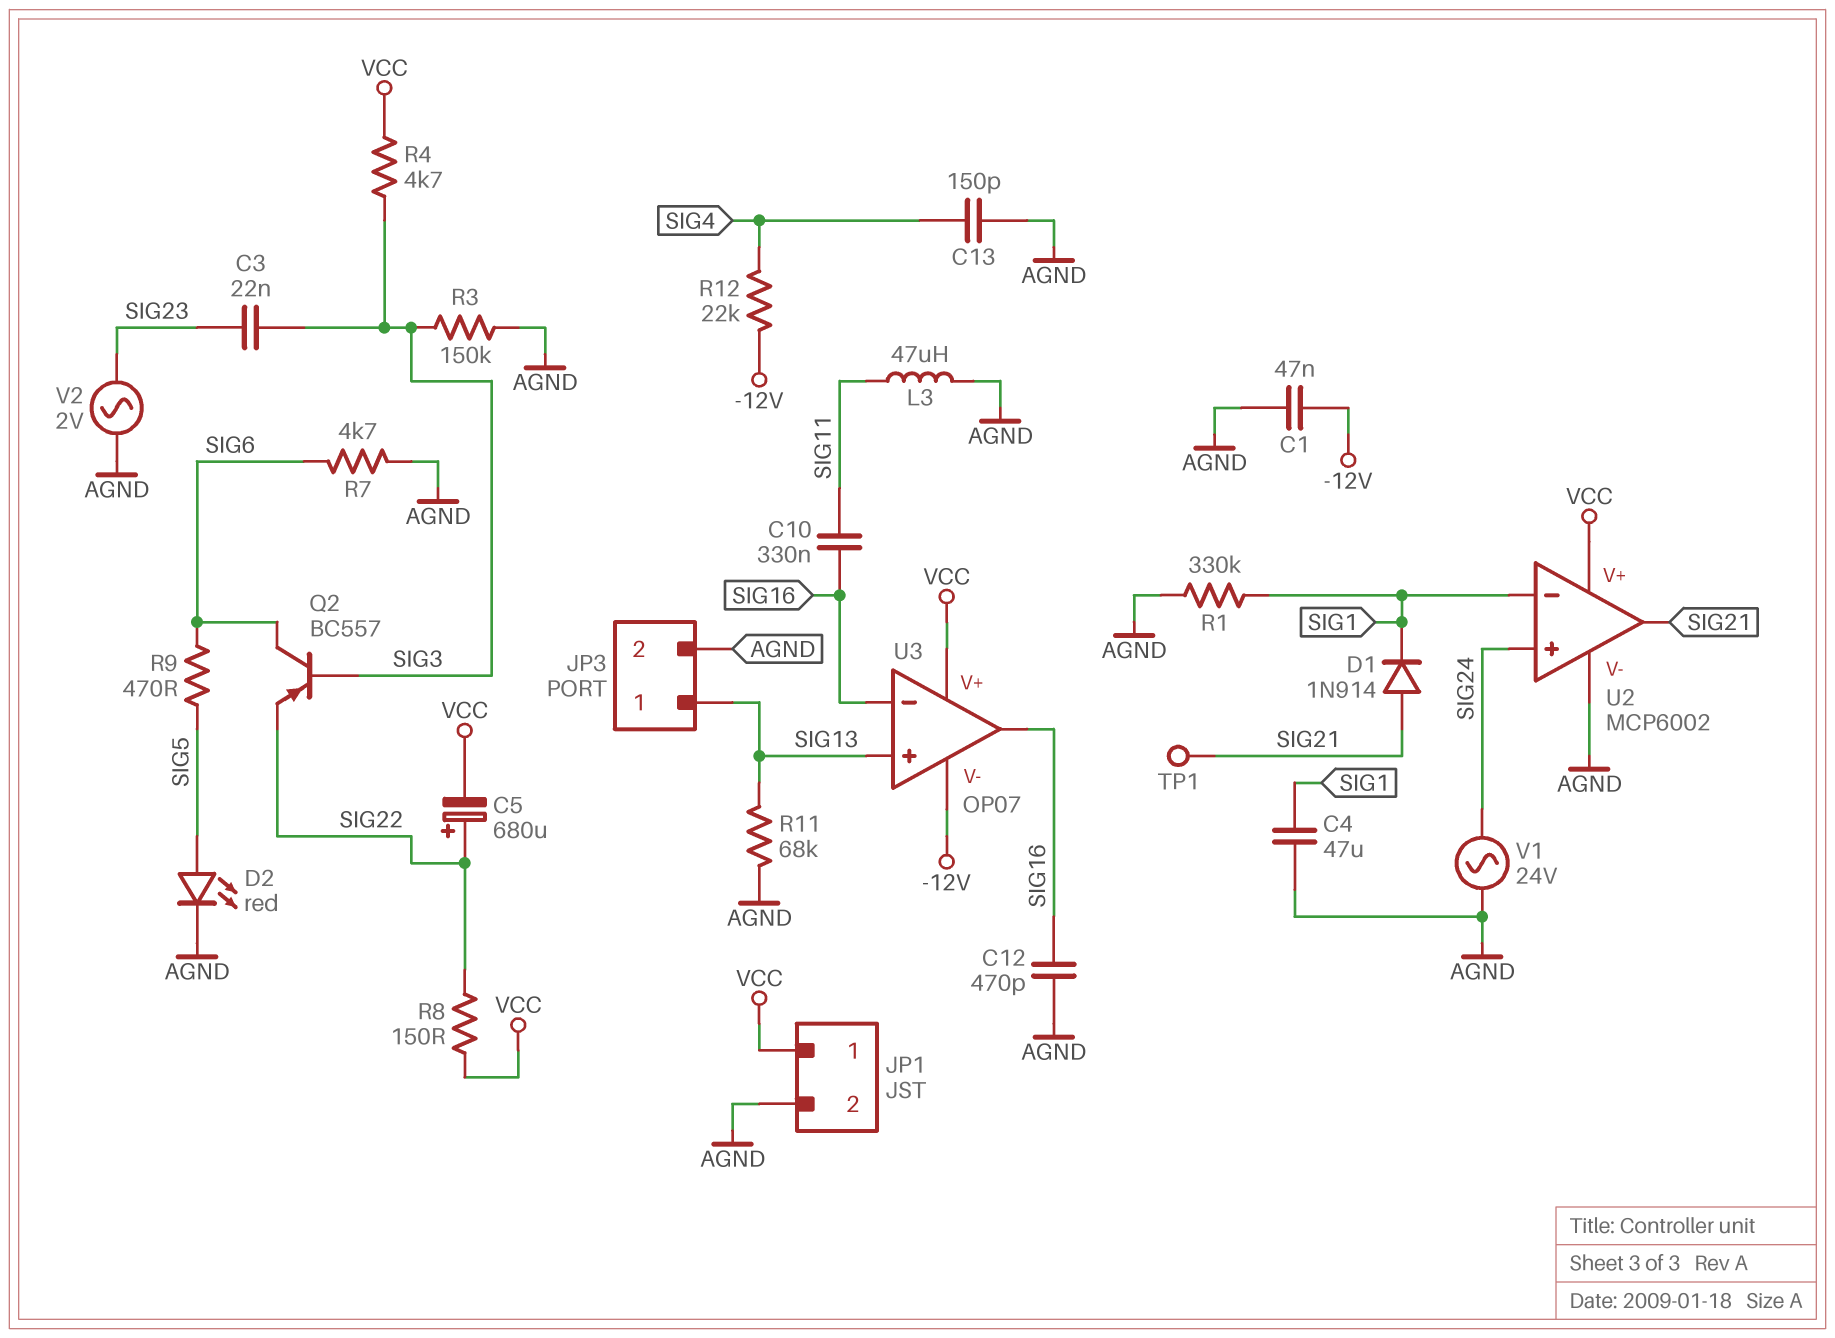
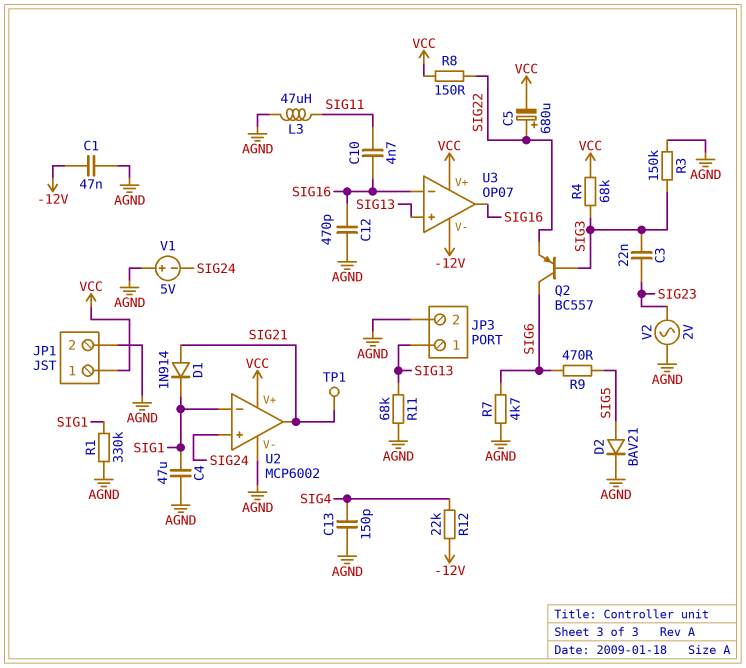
C10: 330nF (SIG11, SIG16) -> 4.7nF (SIG11, SIG16)
D2: LED red (A SIG5, K AGND) -> diode BAV21 (A SIG5, K AGND)
R4: 4.7k (SIG3, VCC) -> 68k (SIG3, VCC)
V1: AC 24V (AGND, SIG24) -> 5V (plus AGND, minus SIG24)

